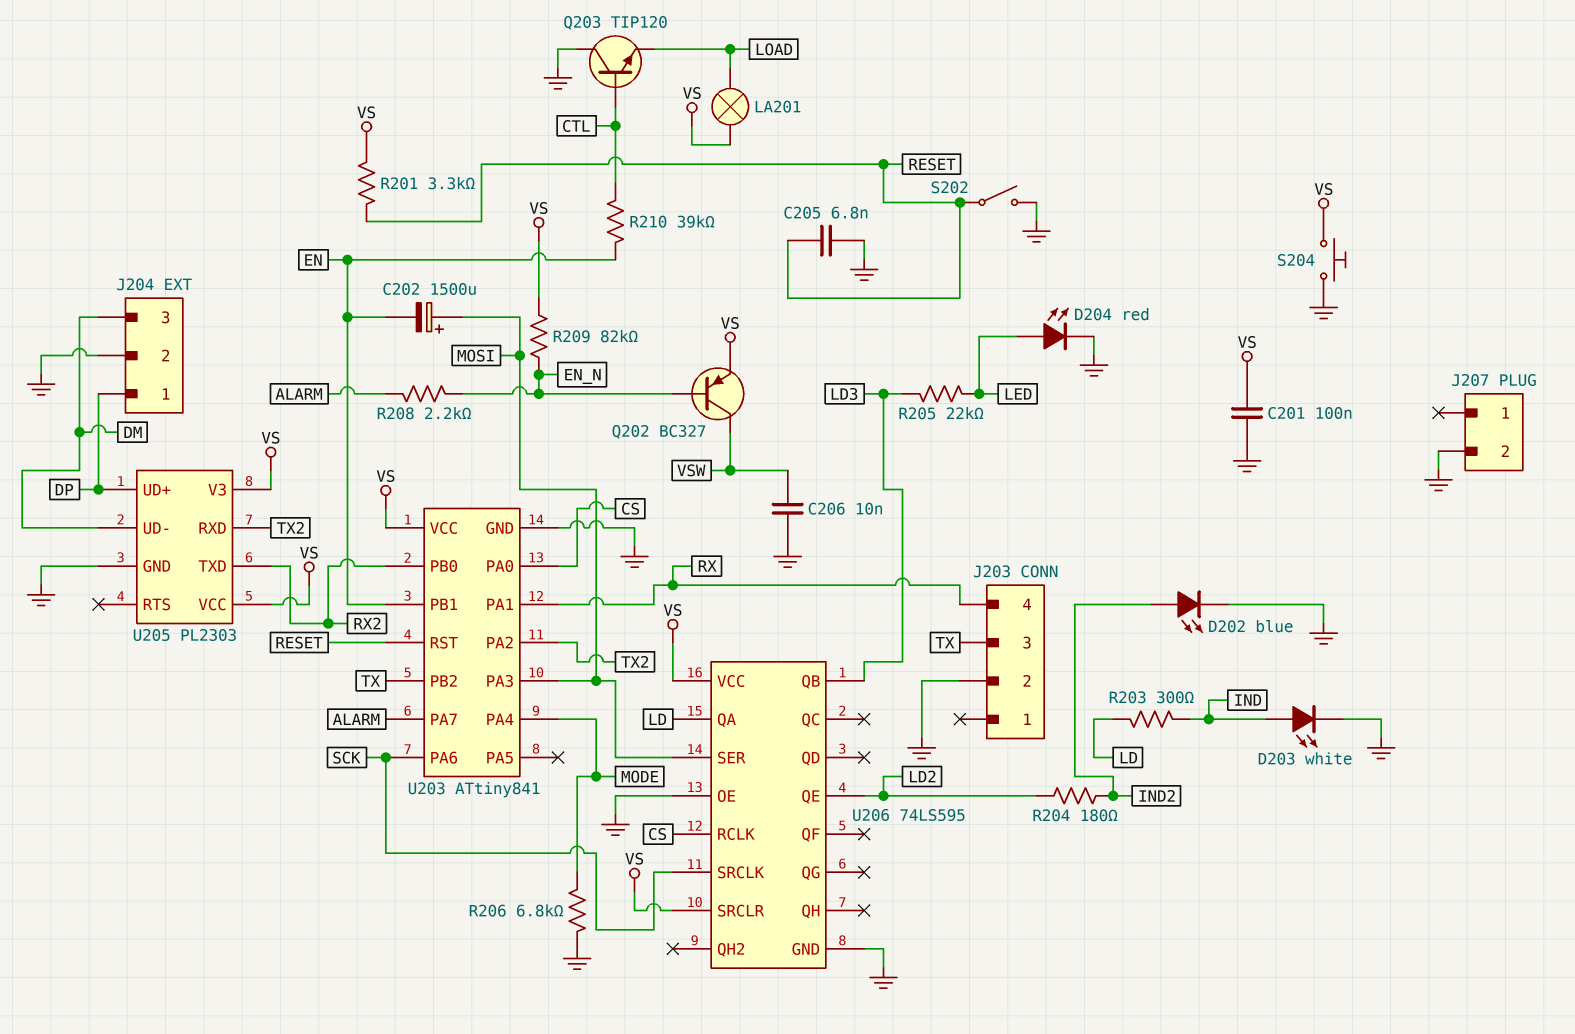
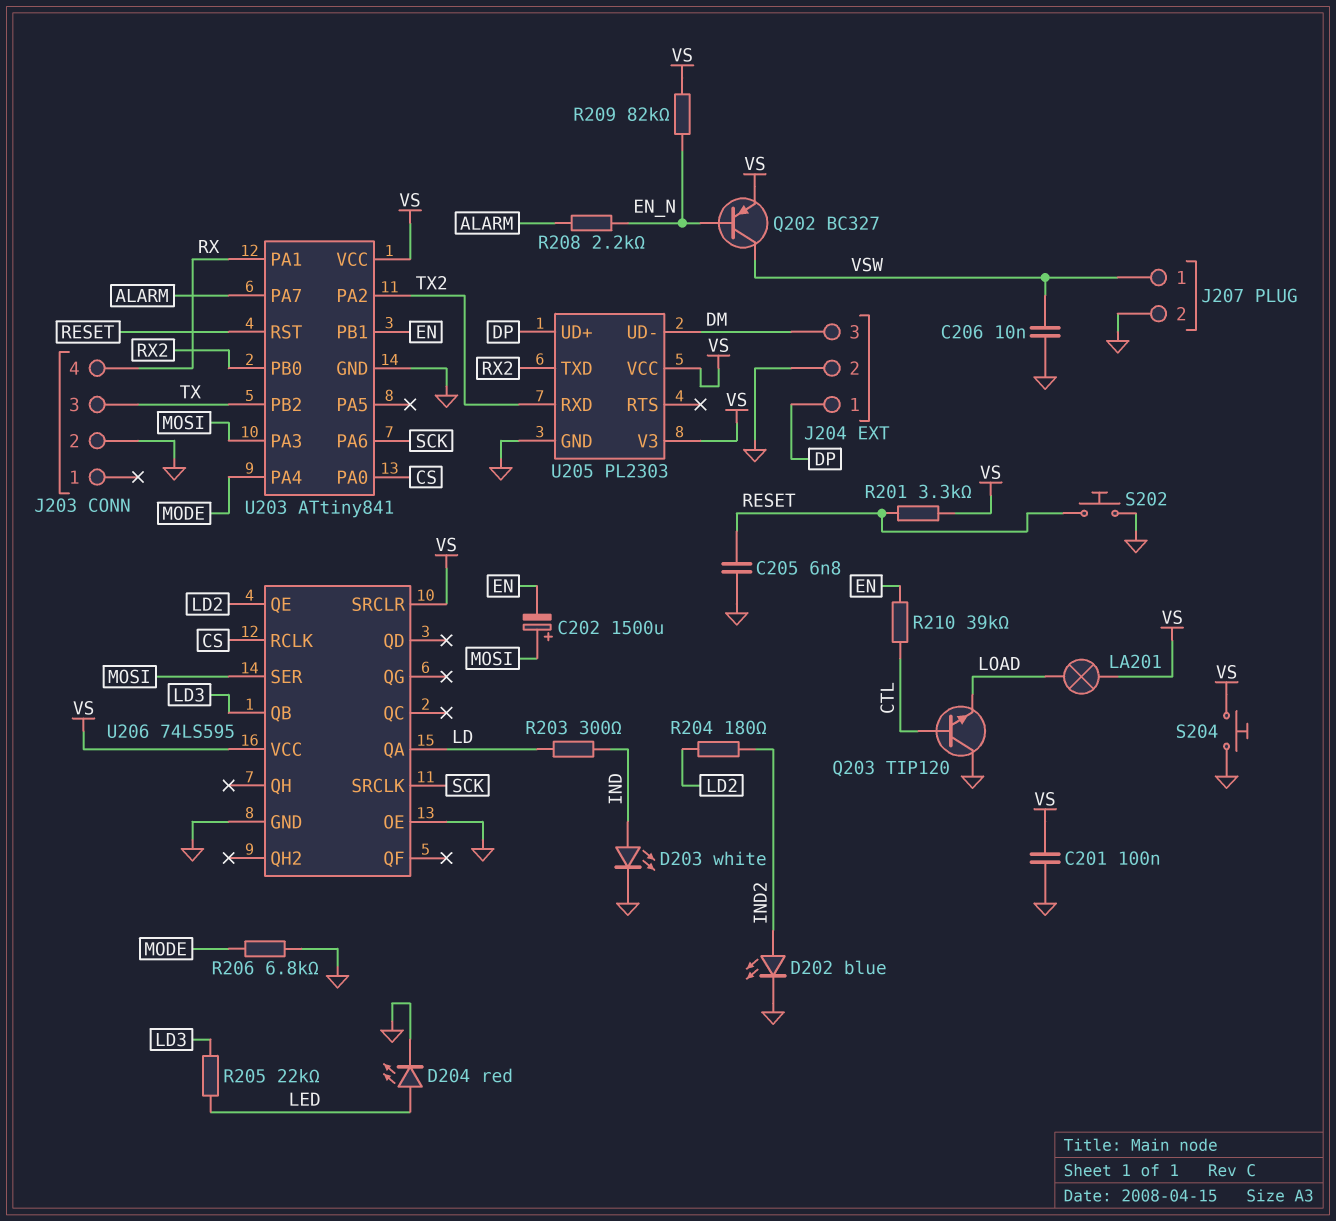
J207 pin 1: none -> VSW
S202: switch (GND, RESET) -> button (GND, RESET)

